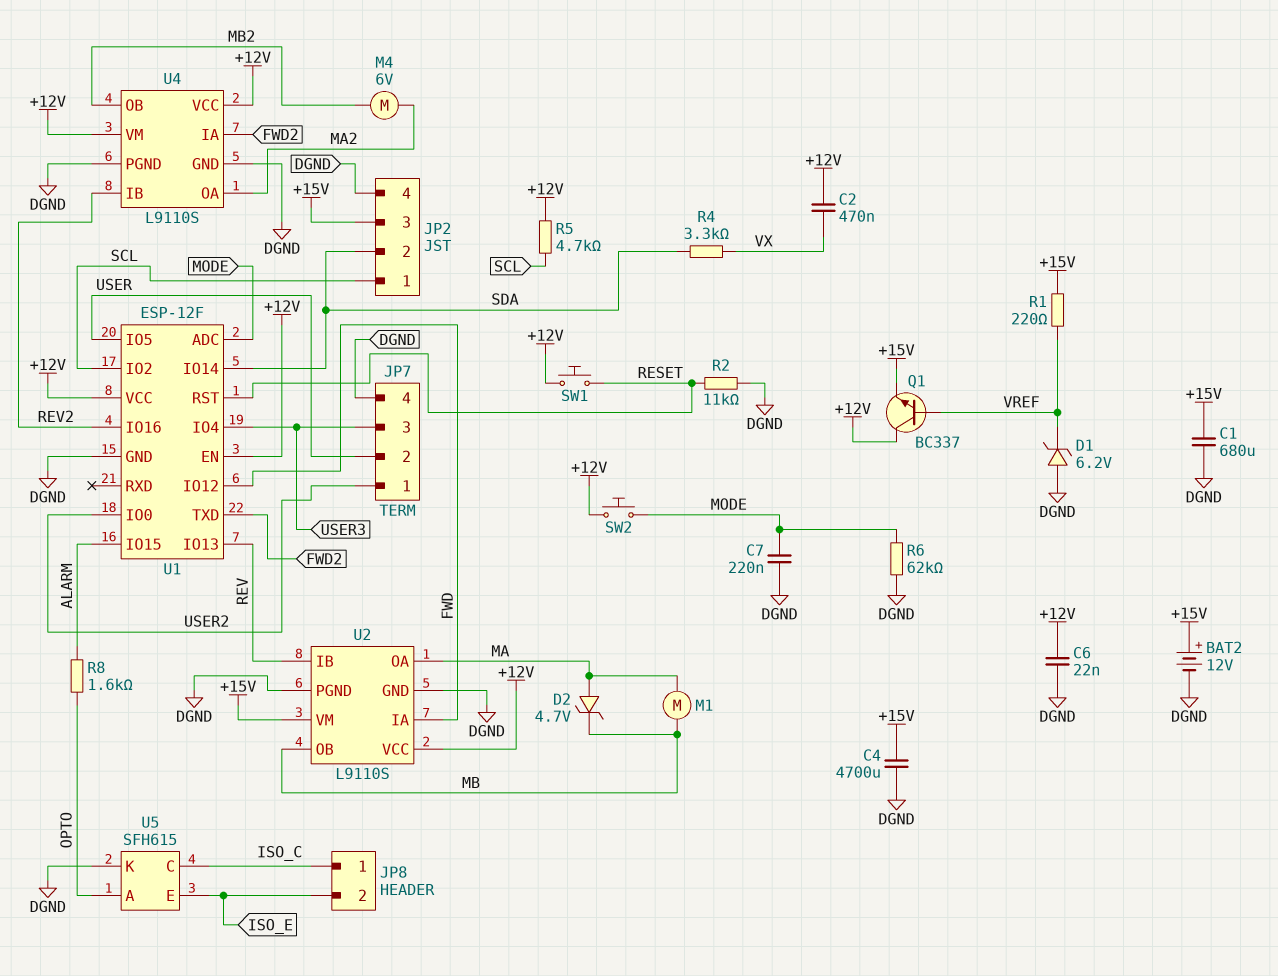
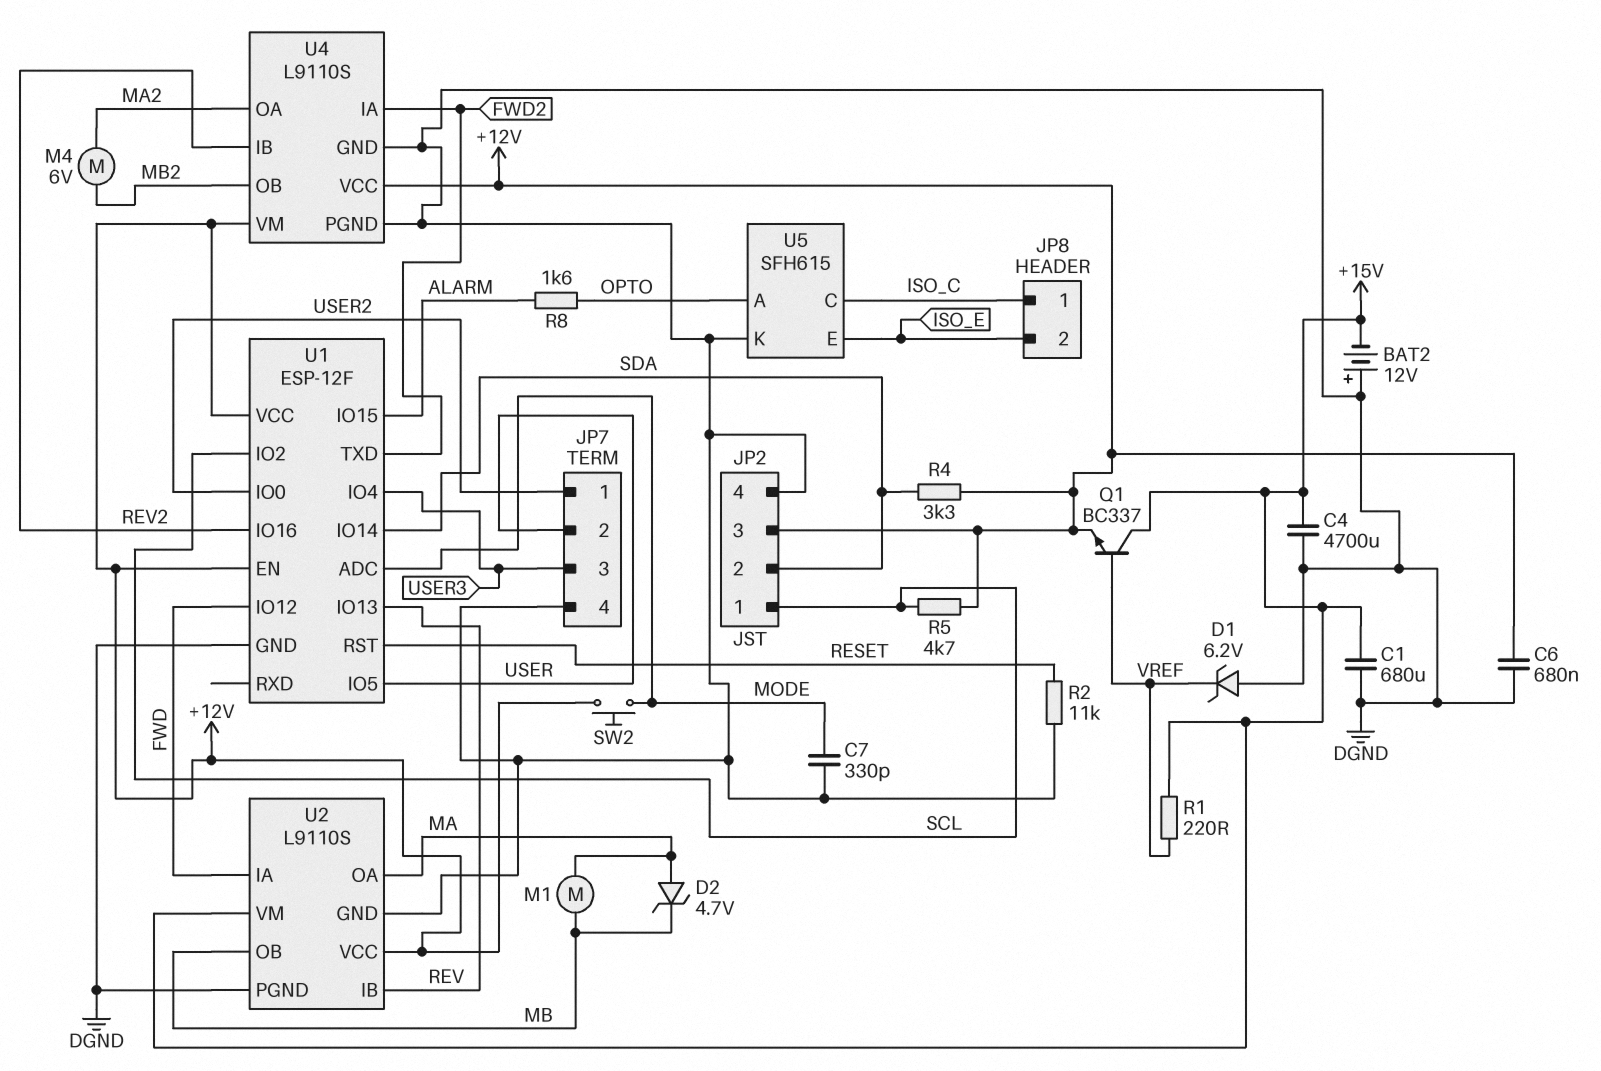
BAT2: 12V (plus +15V, minus DGND) -> 12V (plus DGND, minus +15V)
C2: 470nF (+12V, VX) -> none
C6: 22nF (+12V, DGND) -> 680nF (+12V, DGND)
C7: 220nF (DGND, MODE) -> 330pF (DGND, MODE)
JP2 pin 3: +15V -> +12V
Q1: NPN BC337 (B VREF, C +12V, E +15V) -> NPN BC337 (B VREF, C +15V, E +12V)
R4: 3.3k (SDA, VX) -> 3.3k (+12V, SDA)
R6: 62k (DGND, MODE) -> none
SW1: button (+12V, RESET) -> none

